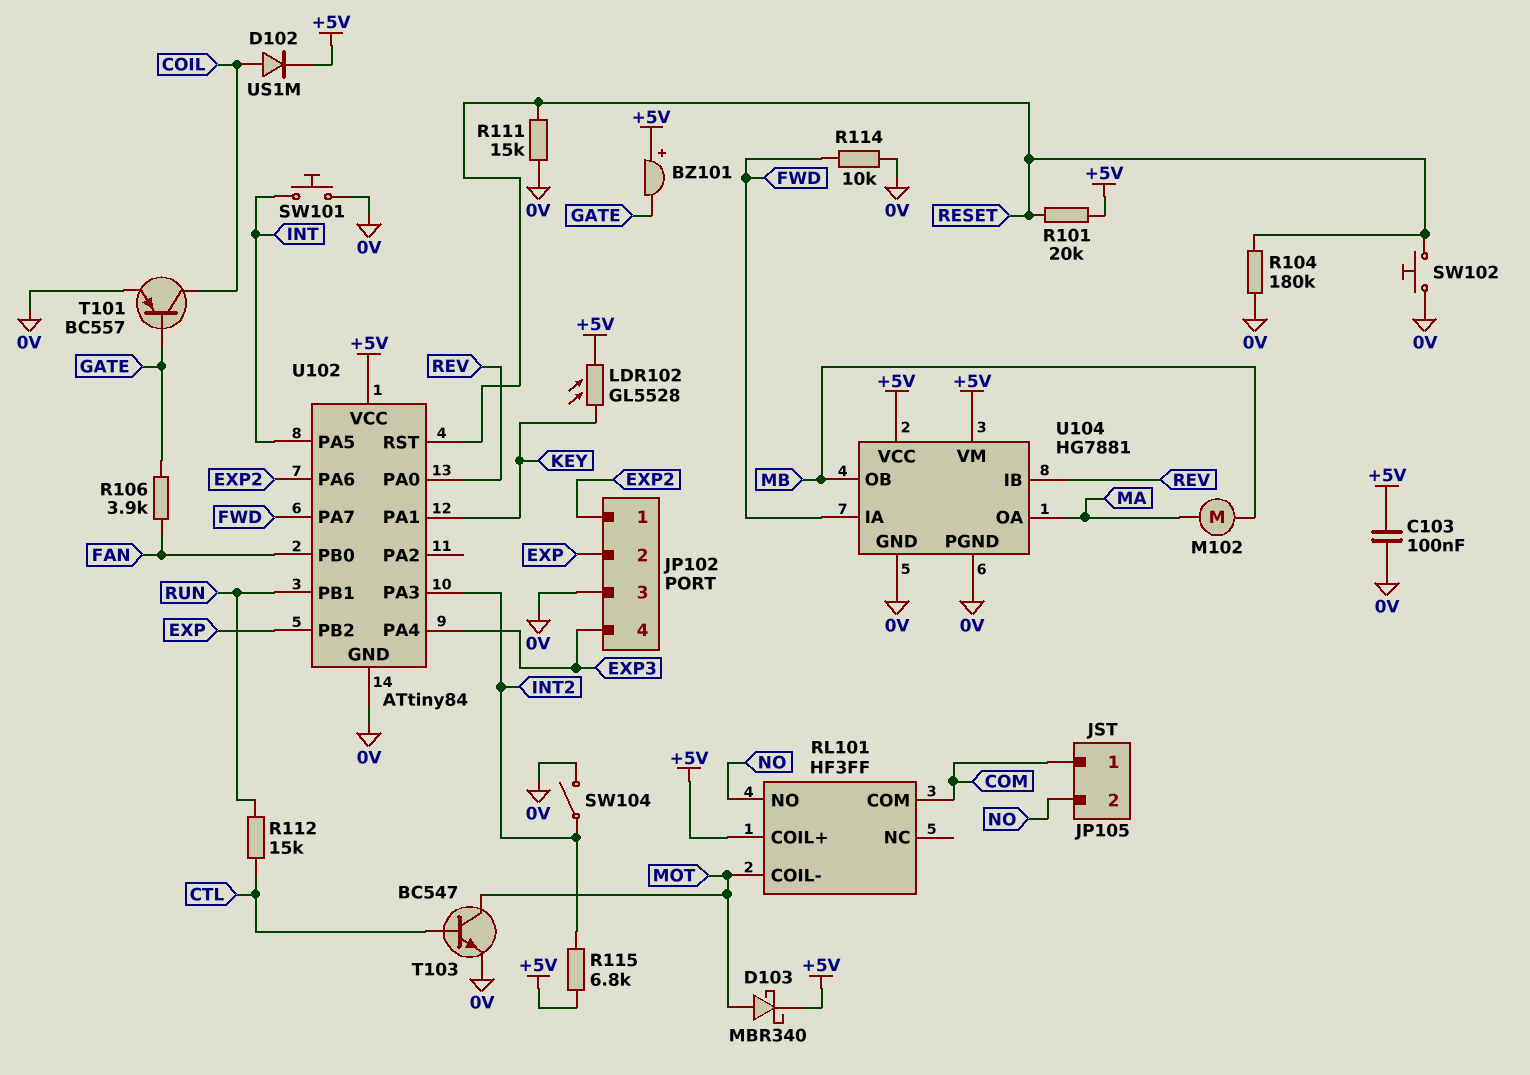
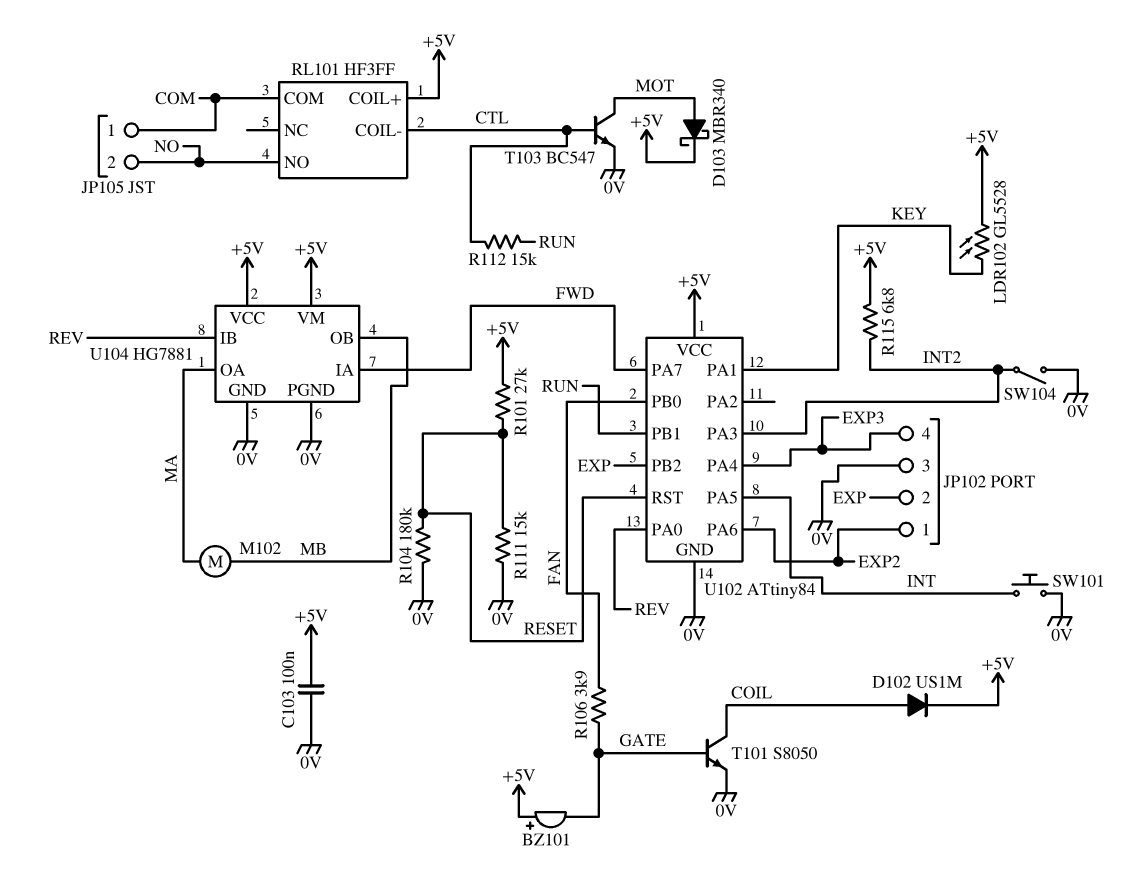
R101: 20k (+5V, RESET) -> 27k (+5V, RESET)
R114: 10k (0V, FWD) -> none
RL101 pin COIL-: MOT -> CTL
SW102: button (0V, RESET) -> none
T101: PNP BC557 (B GATE, C COIL, E 0V) -> NPN S8050 (B GATE, C COIL, E 0V)

